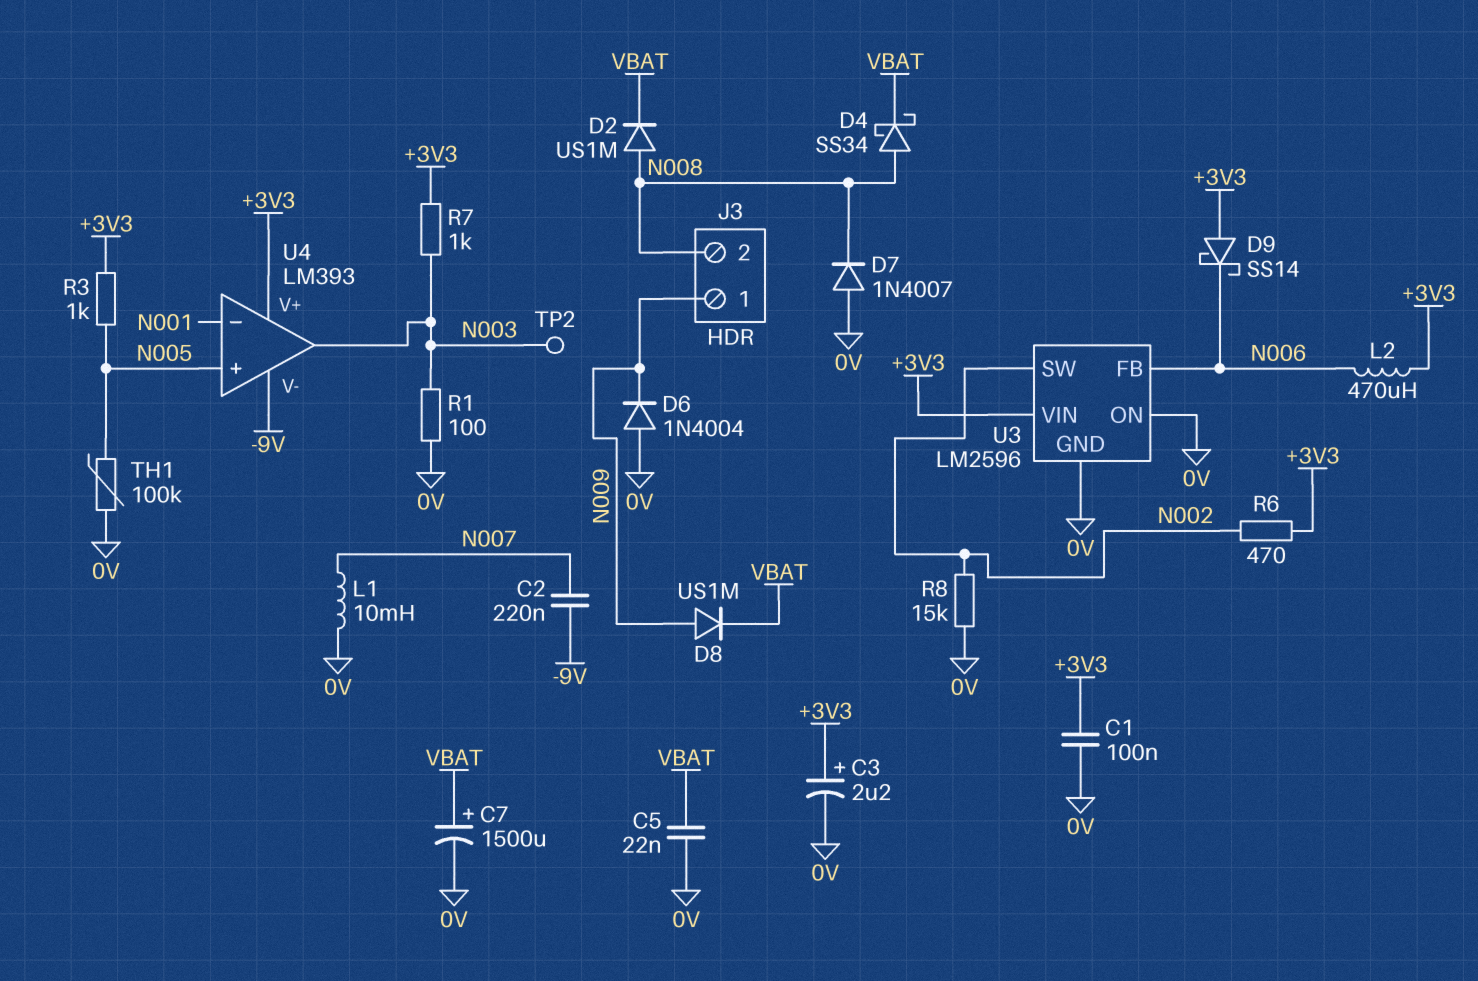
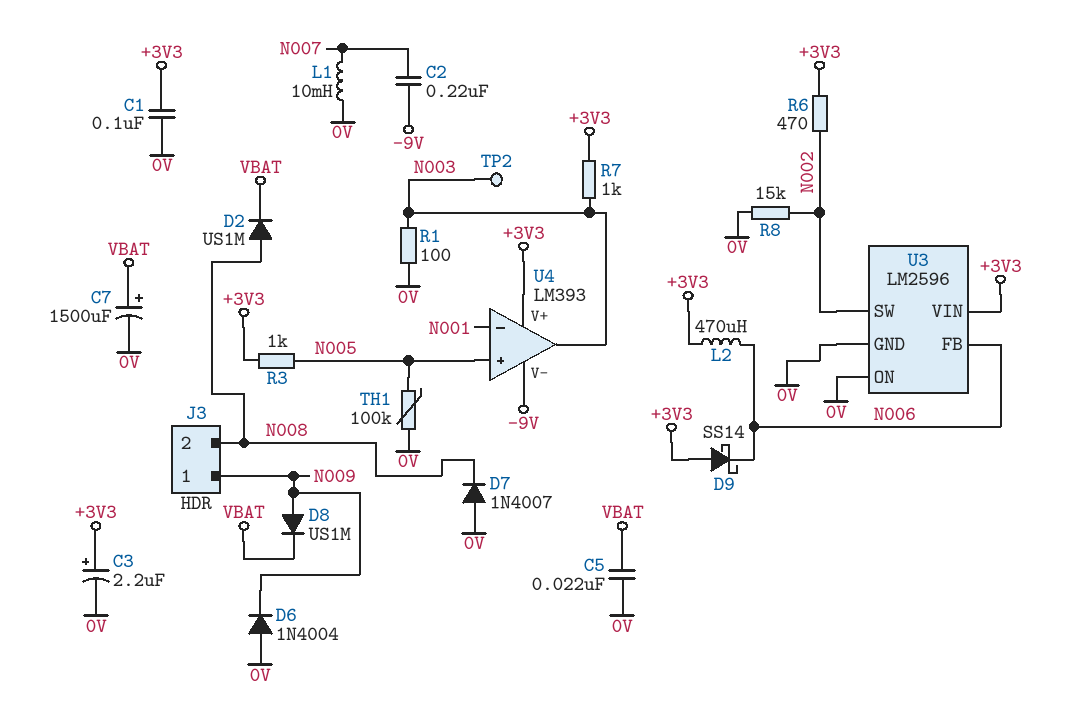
D4: schottky SS34 (A N008, K VBAT) -> none

